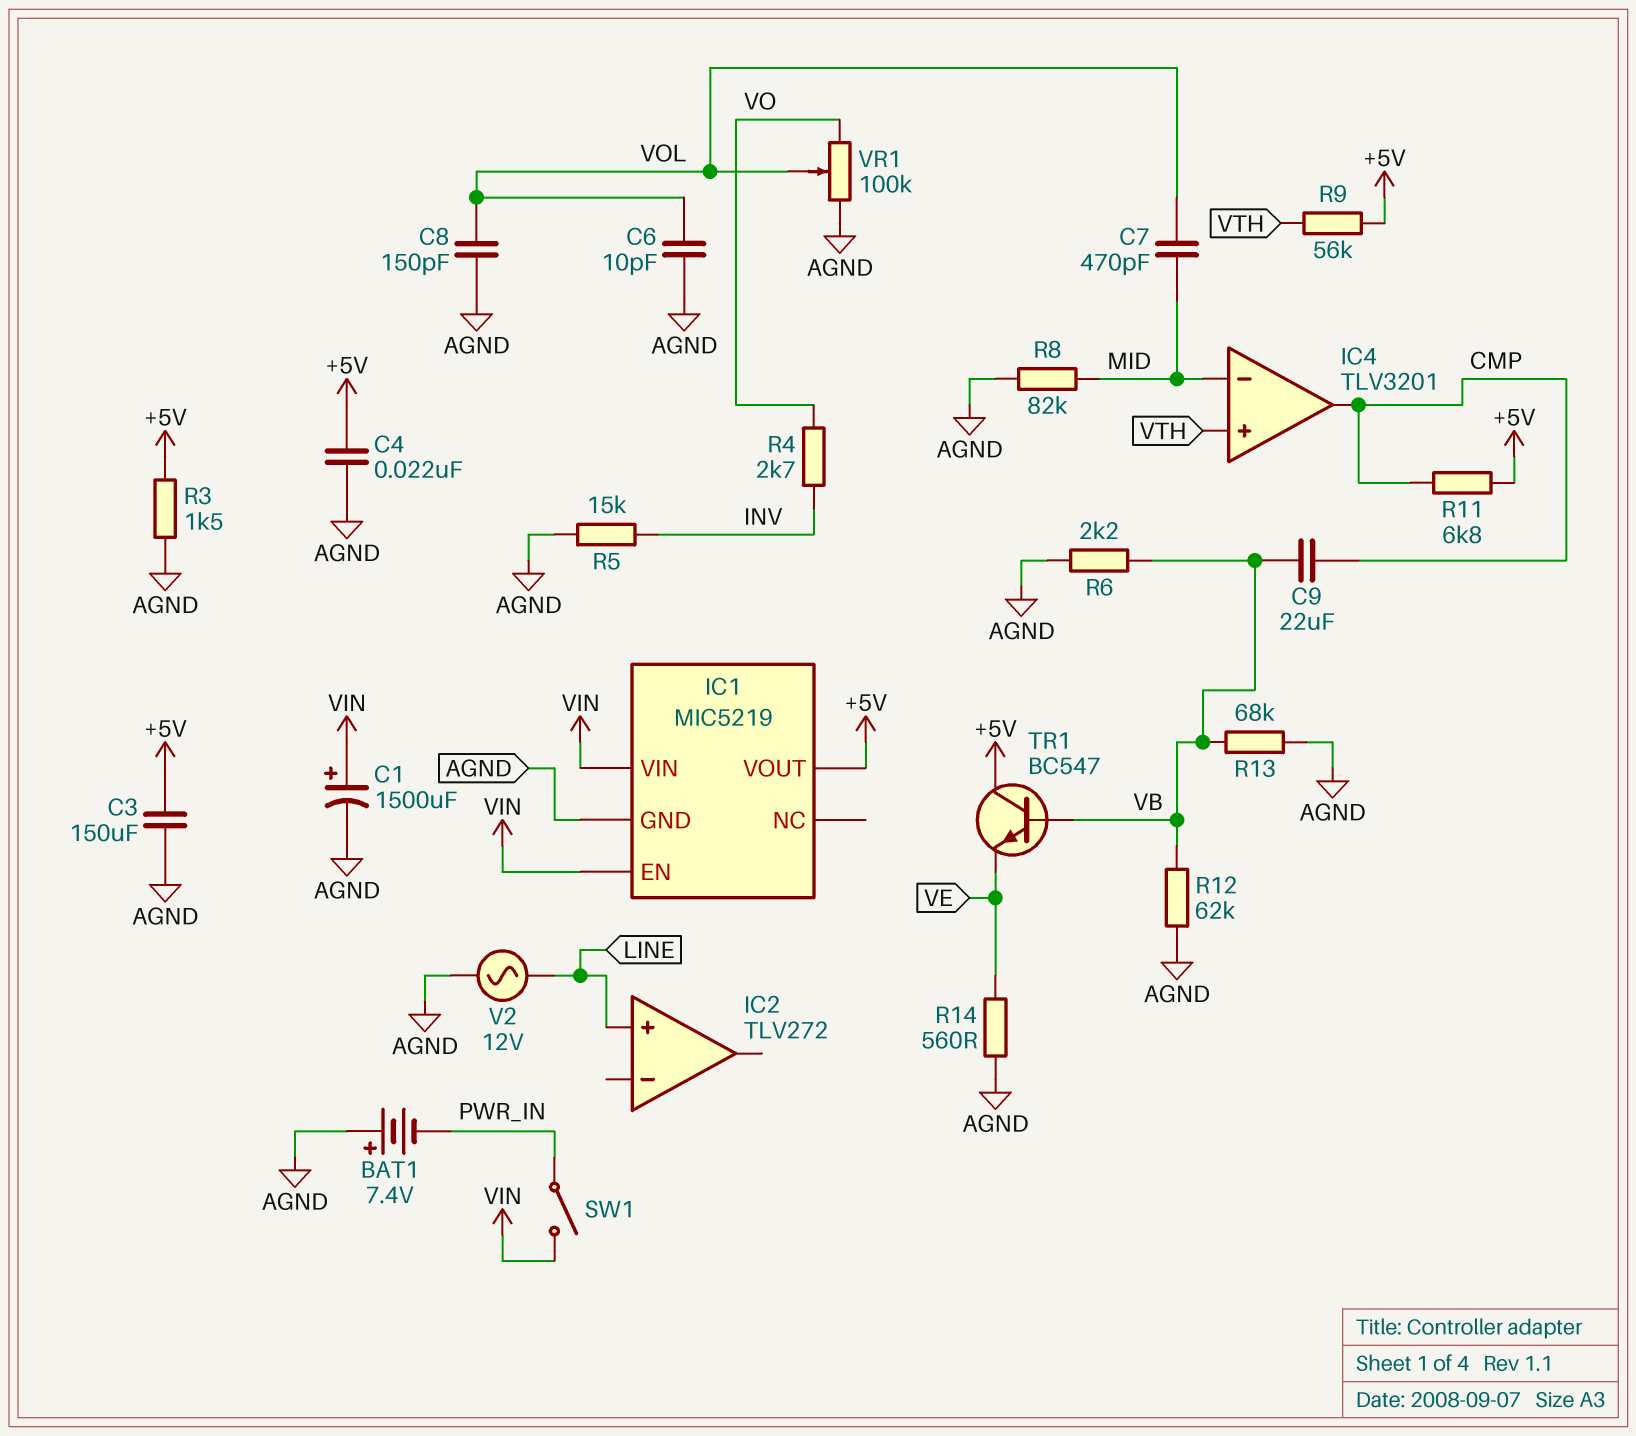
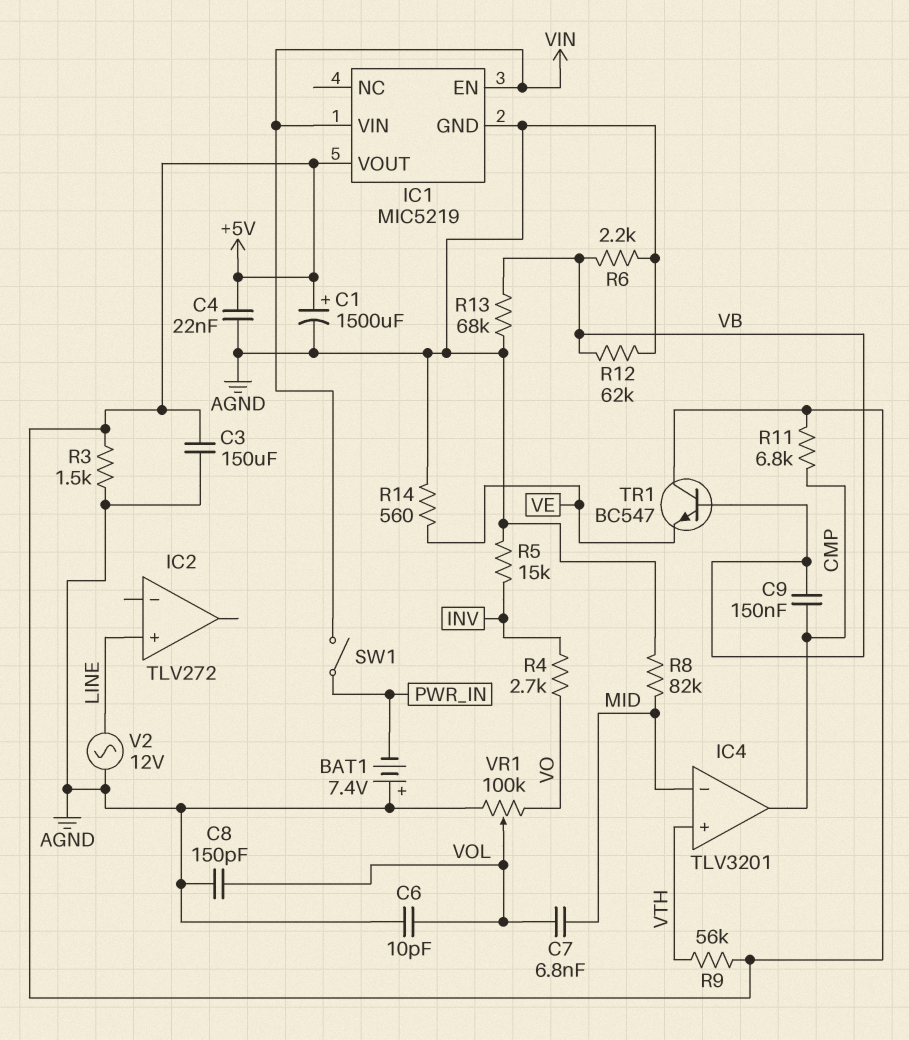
C1: 1500uF (plus VIN, minus AGND) -> 1500uF (plus +5V, minus AGND)
C7: 470pF (MID, VOL) -> 6.8nF (MID, VOL)
C9: 22uF (CMP, VB) -> 150nF (CMP, VB)

